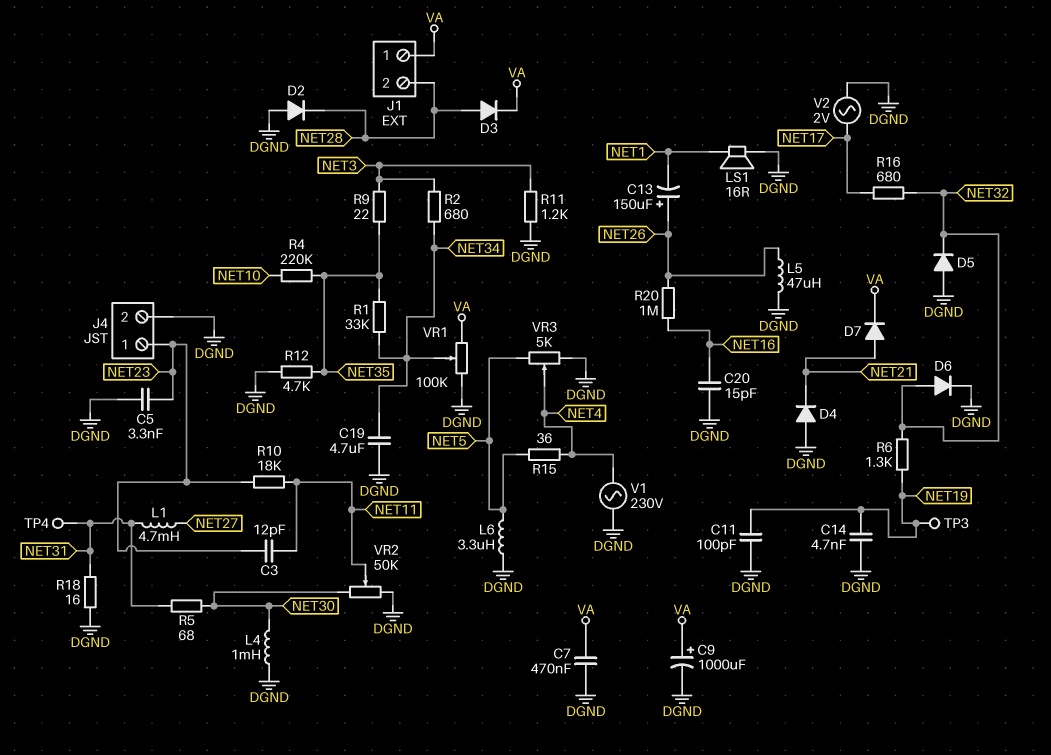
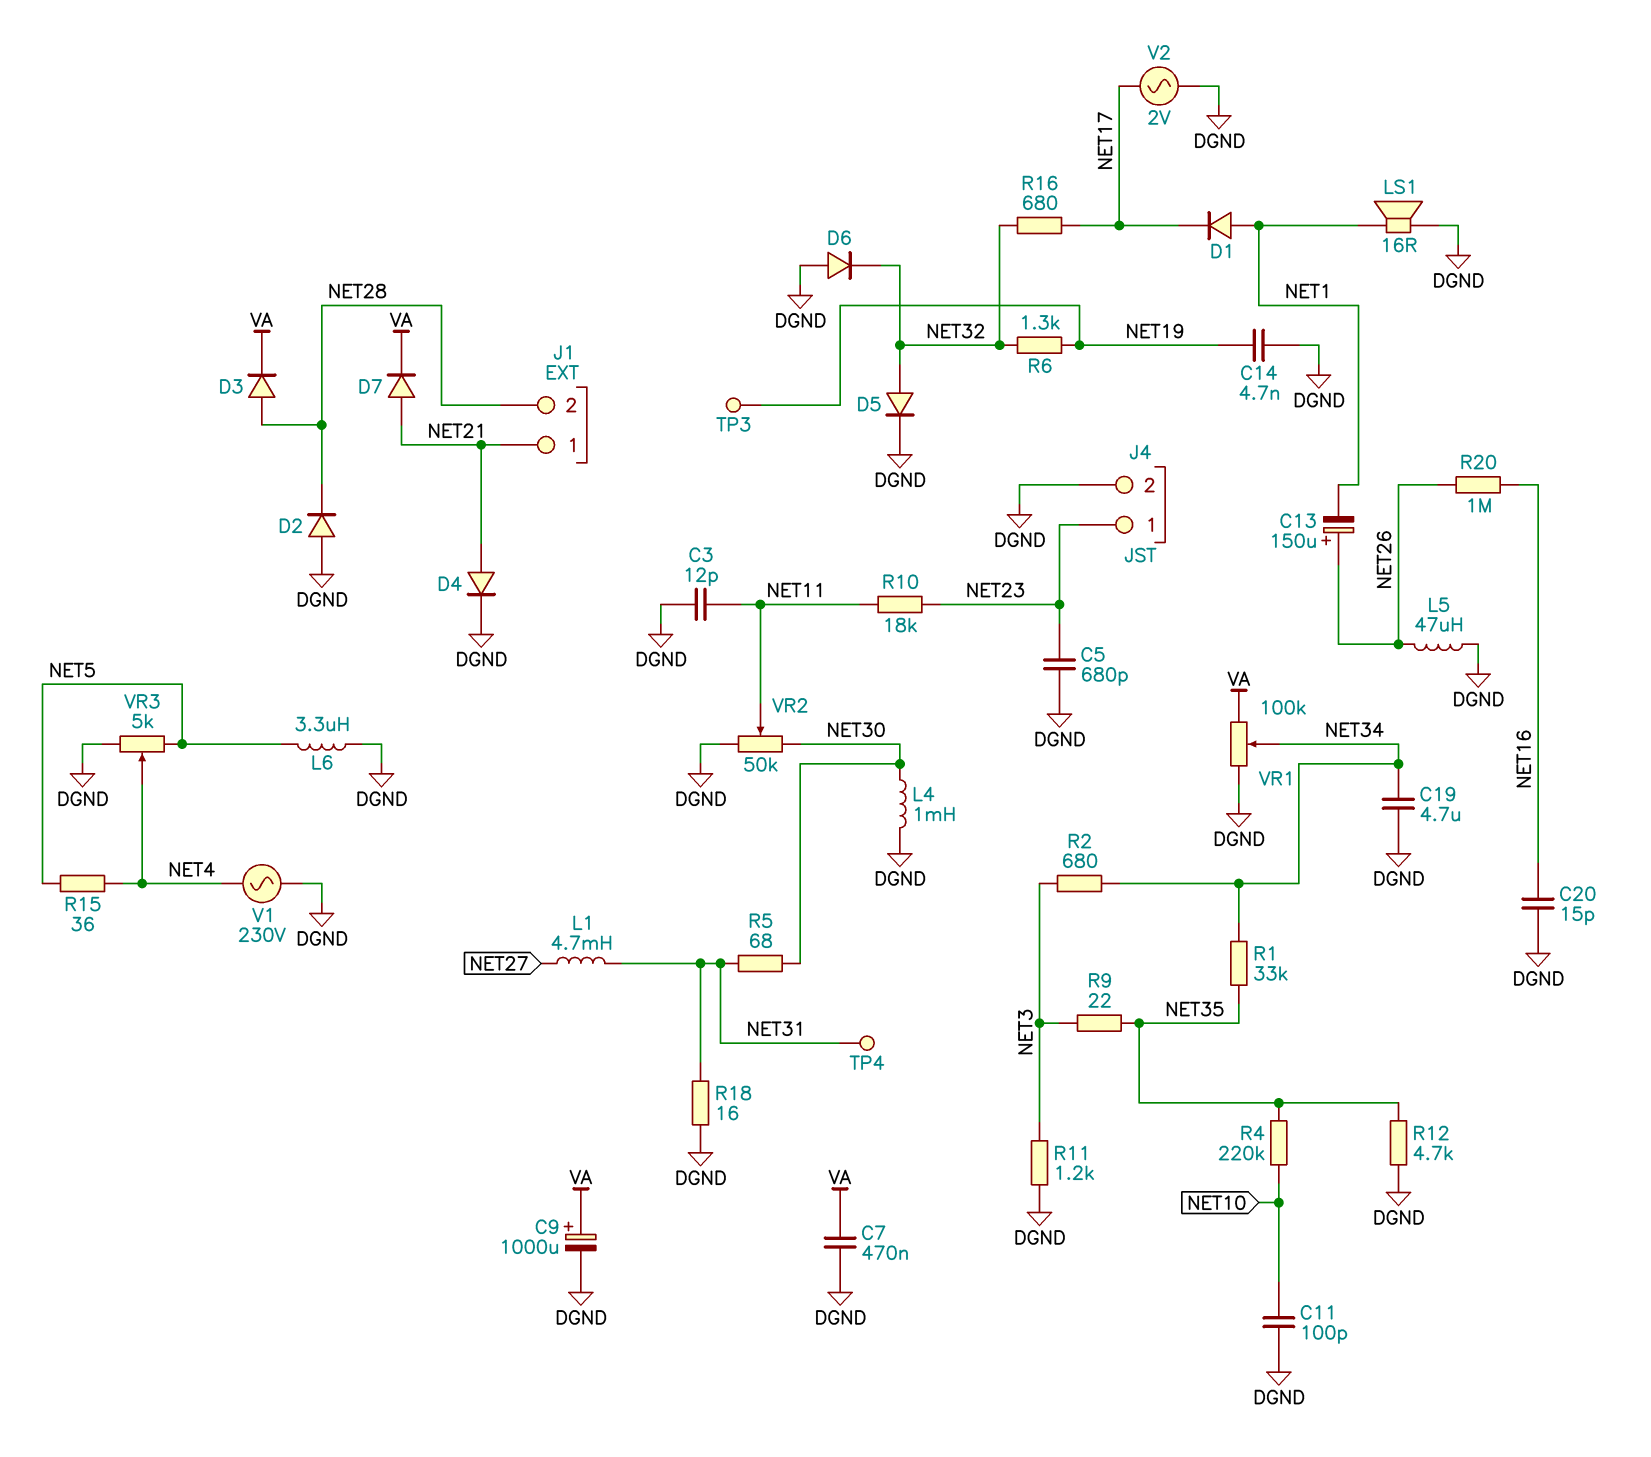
C3: 12pF (NET11, NET23) -> 12pF (DGND, NET11)
C5: 3.3nF (DGND, NET23) -> 680pF (DGND, NET23)
C11: 100pF (DGND, NET19) -> 100pF (DGND, NET10)
D1: none -> diode (A NET1, K NET17)
D4: diode (A DGND, K NET21) -> diode (A NET21, K DGND)
D5: diode (A DGND, K NET32) -> diode (A NET32, K DGND)
D6: diode (A NET32, K DGND) -> diode (A DGND, K NET32)
J1 pin 1: VA -> NET21

